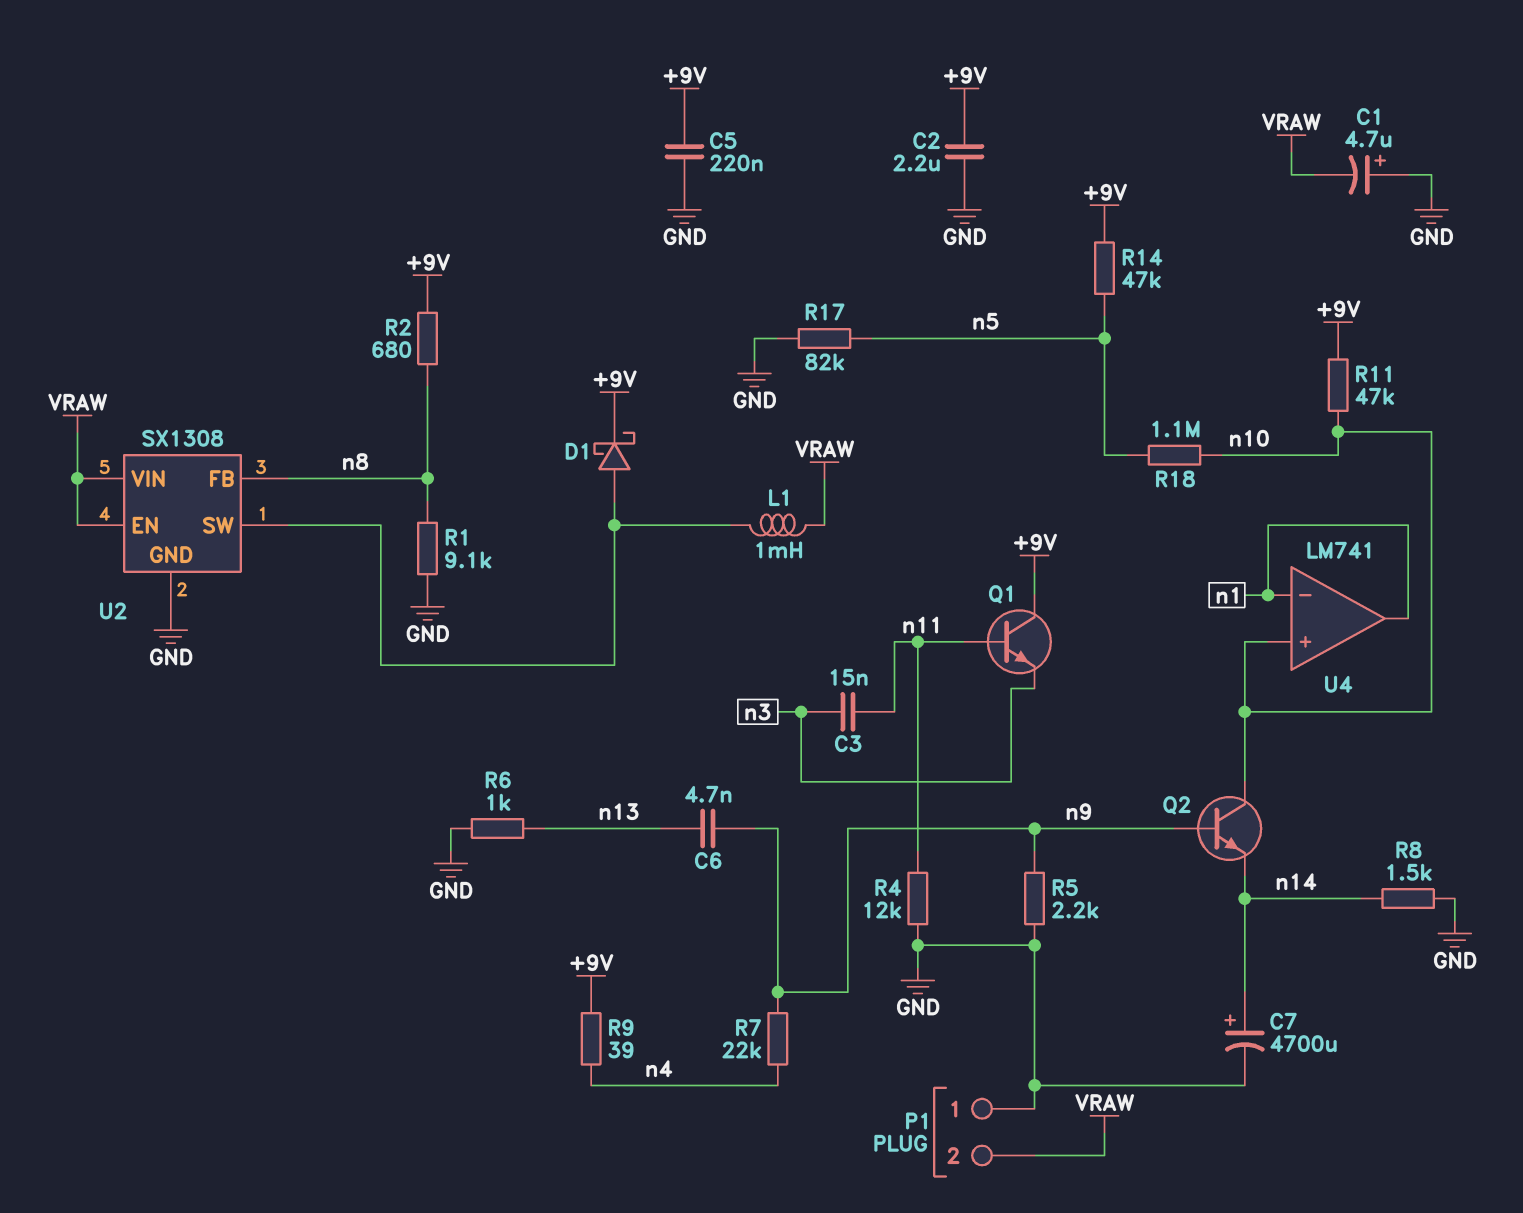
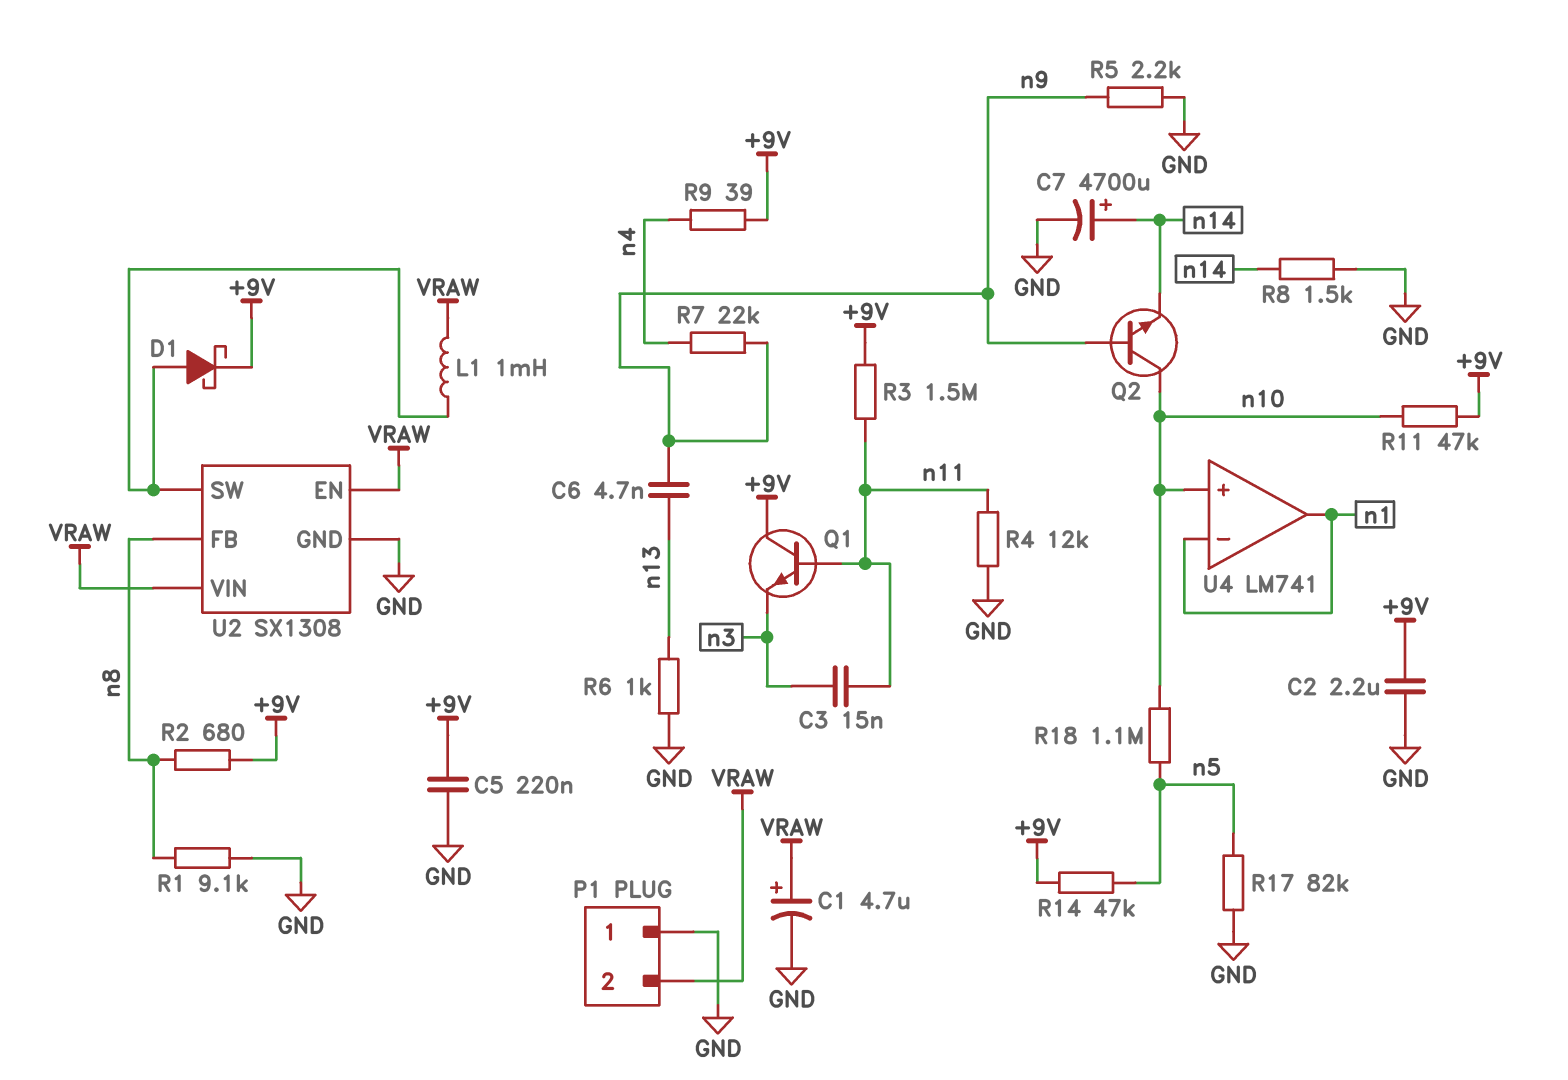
C1: 4.7uF (plus GND, minus VRAW) -> 4.7uF (plus VRAW, minus GND)
R3: none -> 1.5M (+9V, n11)

